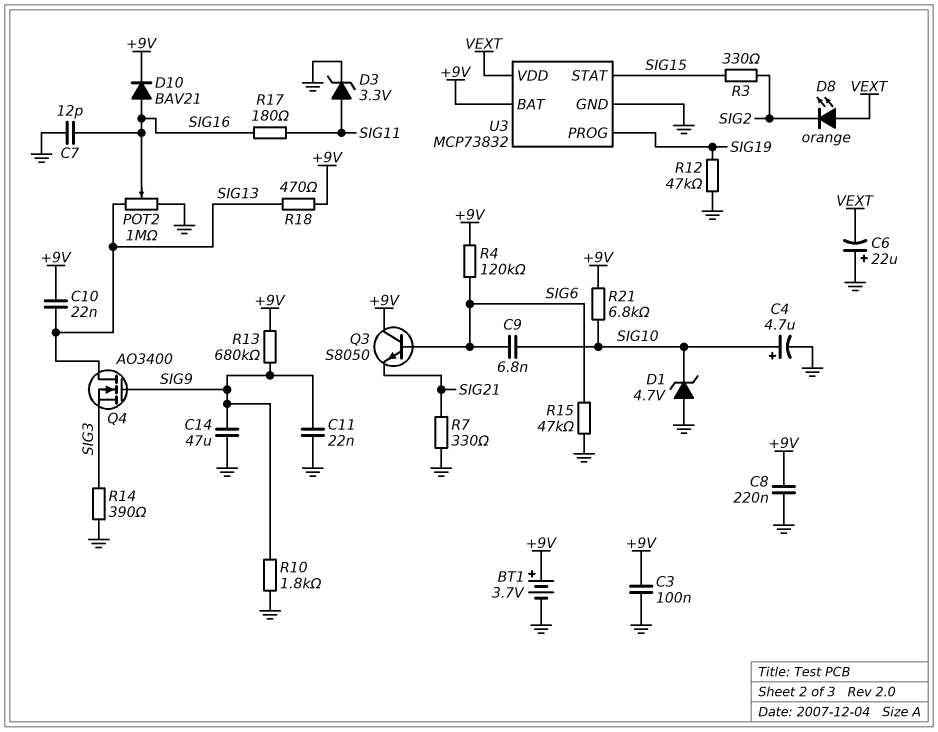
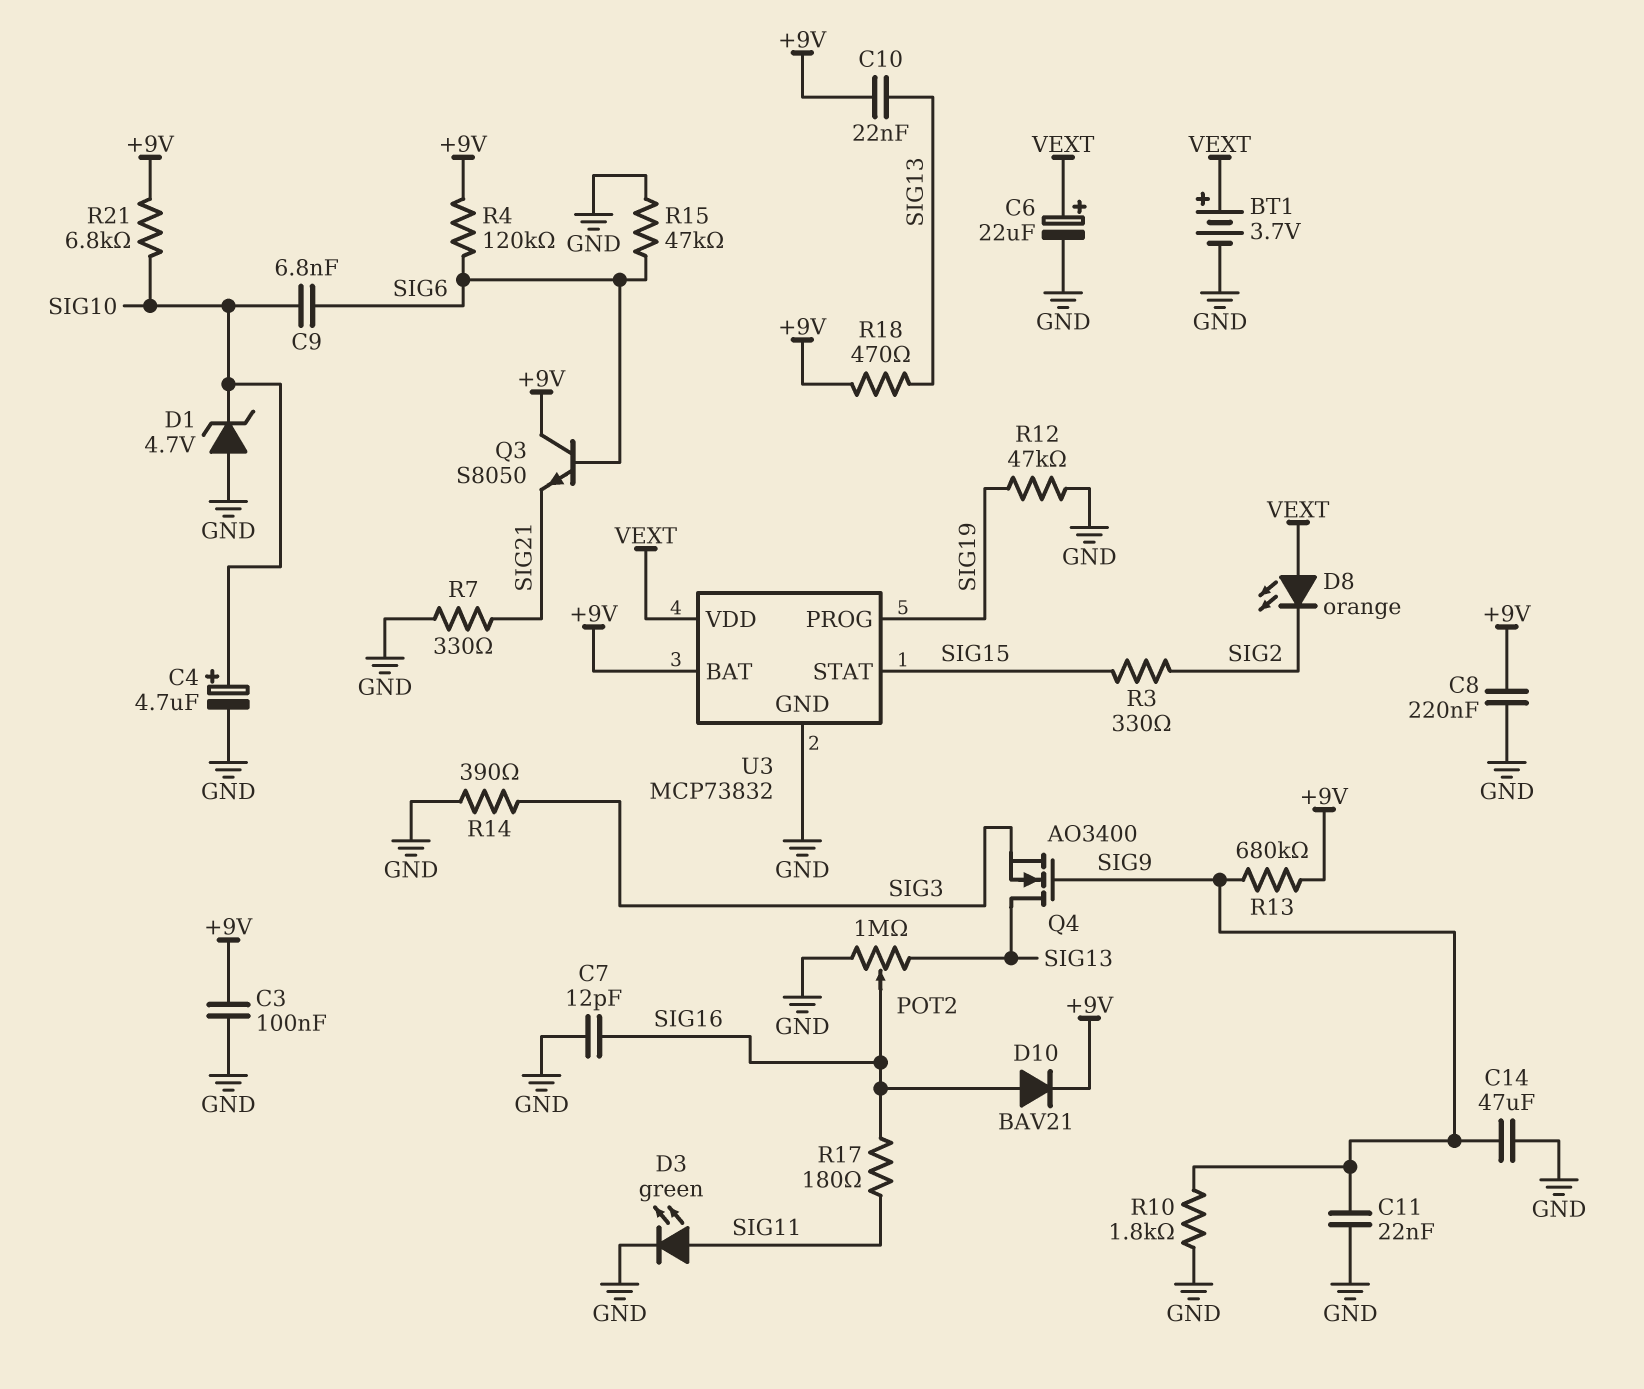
BT1: 3.7V (plus +9V, minus GND) -> 3.7V (plus VEXT, minus GND)
C6: 22uF (plus GND, minus VEXT) -> 22uF (plus VEXT, minus GND)
D3: zener 3.3V (A SIG11, K GND) -> LED green (A SIG11, K GND)

